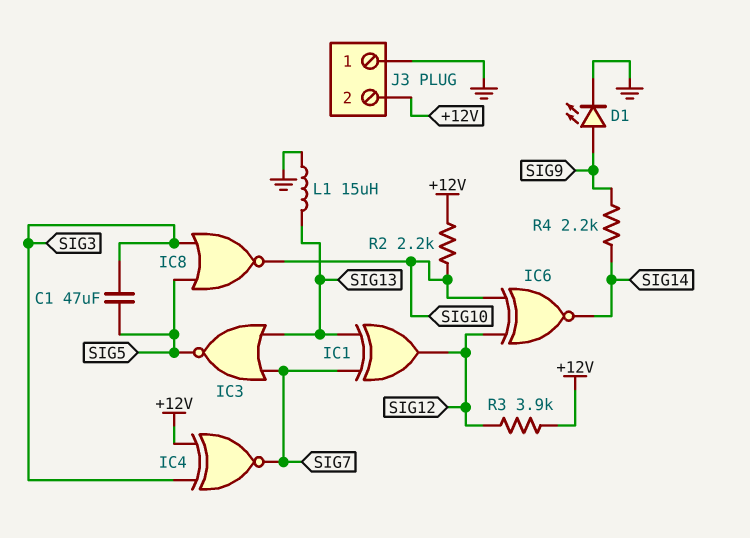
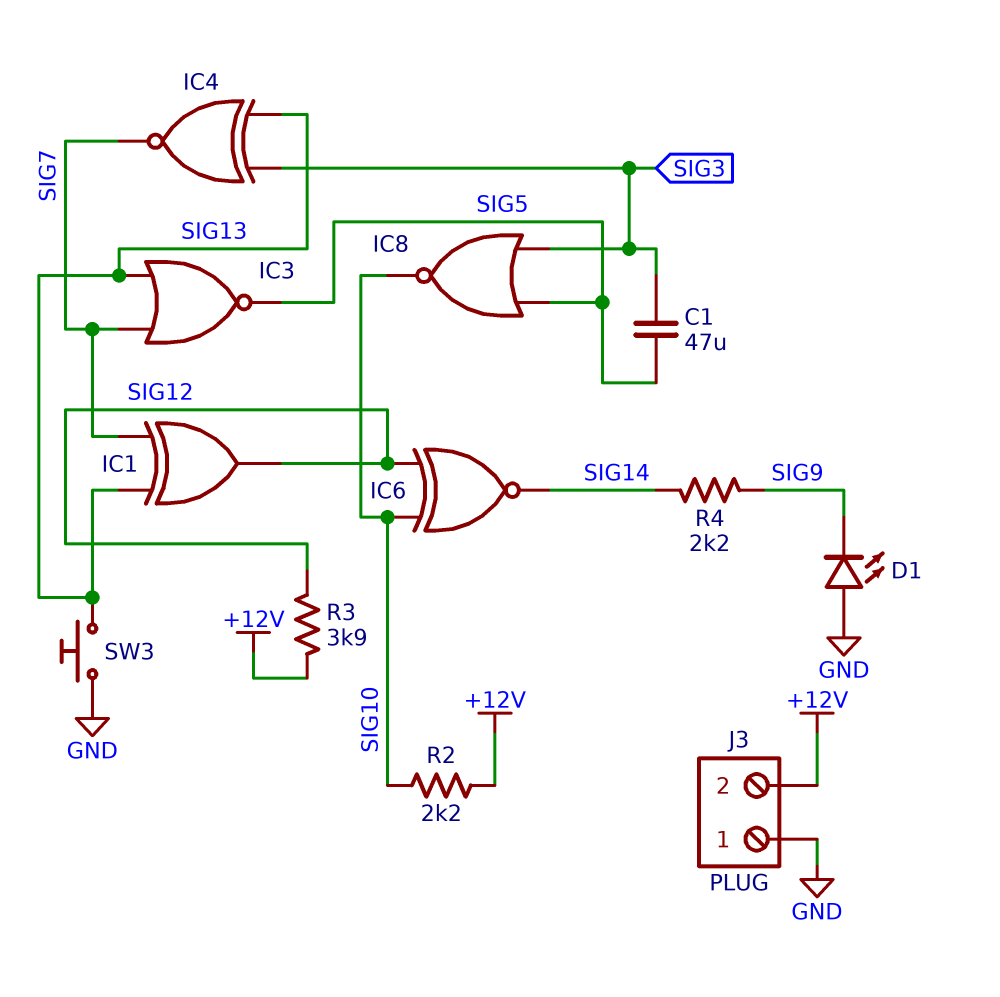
D1: LED (A SIG9, K GND) -> LED (A GND, K SIG9)
IC4: XNOR (in +12V, in SIG3, out SIG7) -> XNOR (in SIG3, in SIG13, out SIG7)
L1: 15uH (GND, SIG13) -> none
SW3: none -> button (GND, SIG13)

